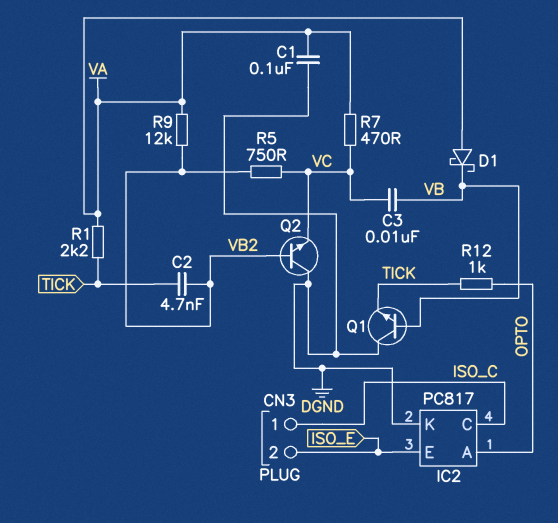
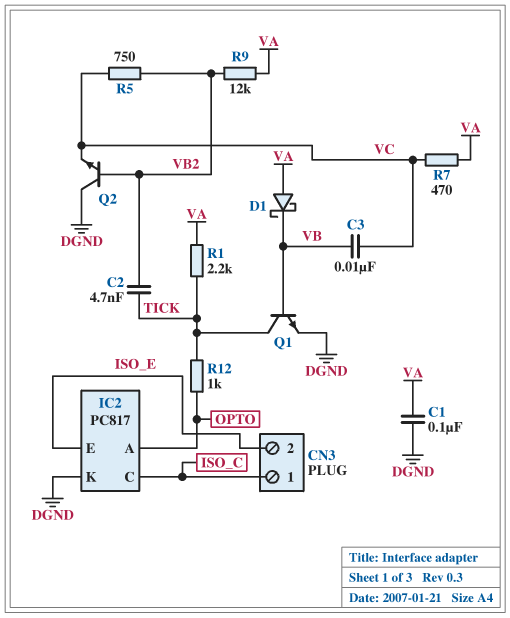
Q1: NPN (B VB, C DGND, E TICK) -> NPN (B VB, C TICK, E DGND)

